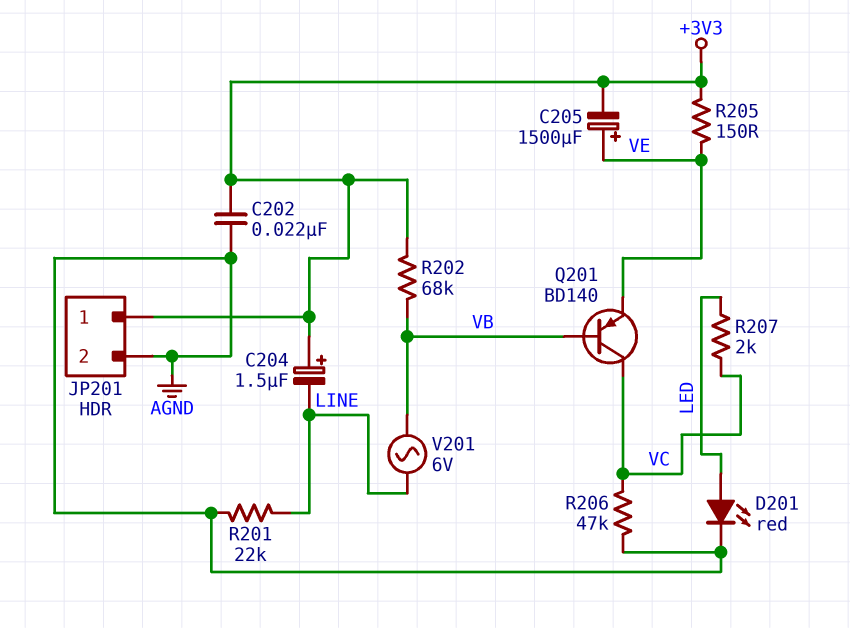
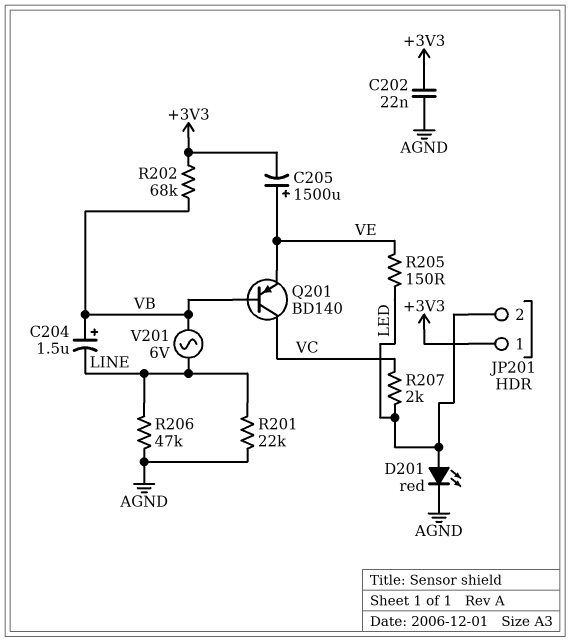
C204: 1.5uF (plus +3V3, minus LINE) -> 1.5uF (plus VB, minus LINE)
JP201 pin 2: AGND -> LED
R205: 150 (+3V3, VE) -> 150 (LED, VE)
R206: 47k (AGND, VC) -> 47k (AGND, LINE)

